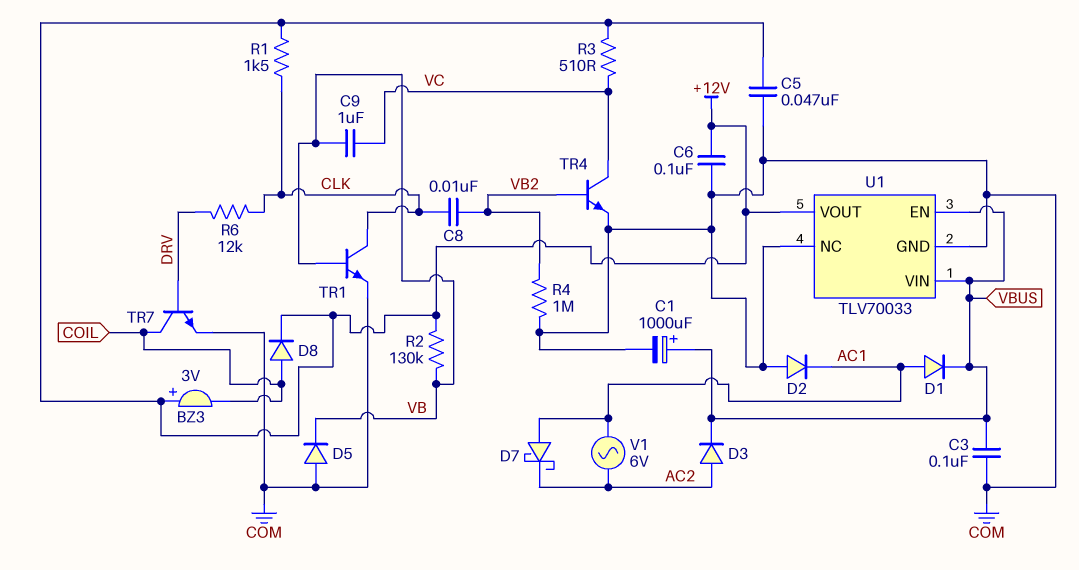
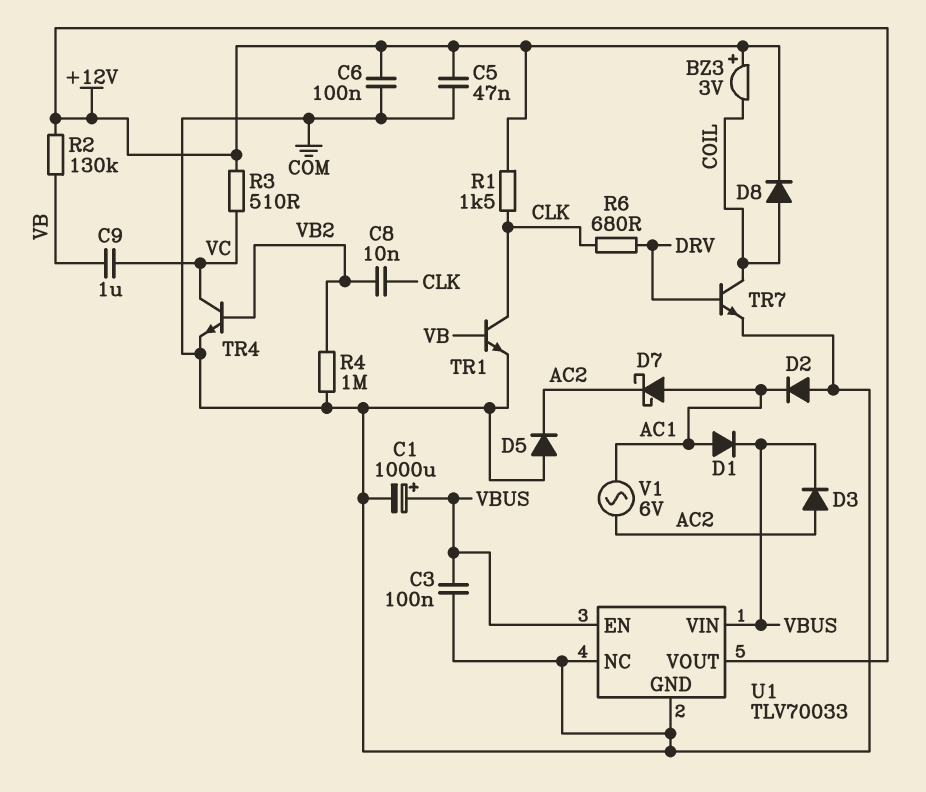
D5: diode (A COM, K VB) -> diode (A COM, K AC2)
R6: 12k (CLK, DRV) -> 680 (CLK, DRV)

